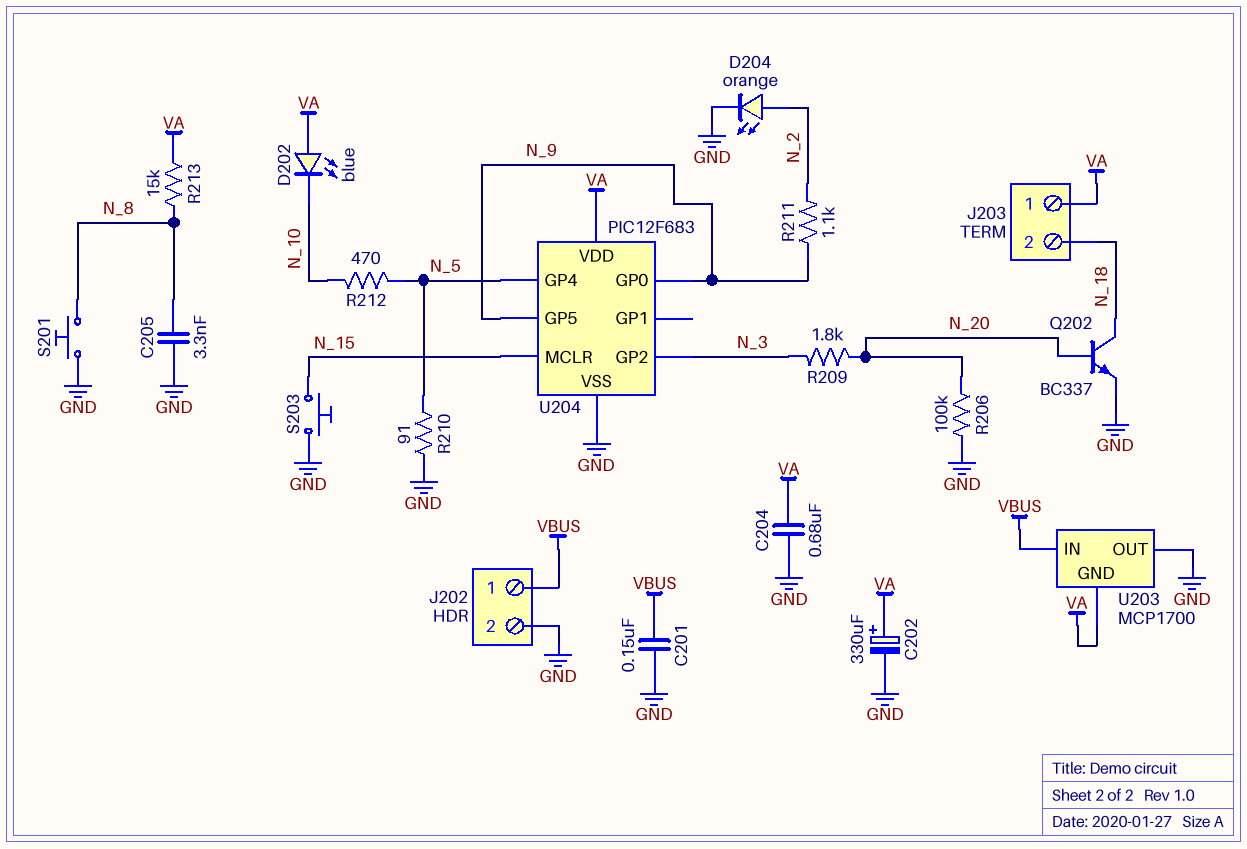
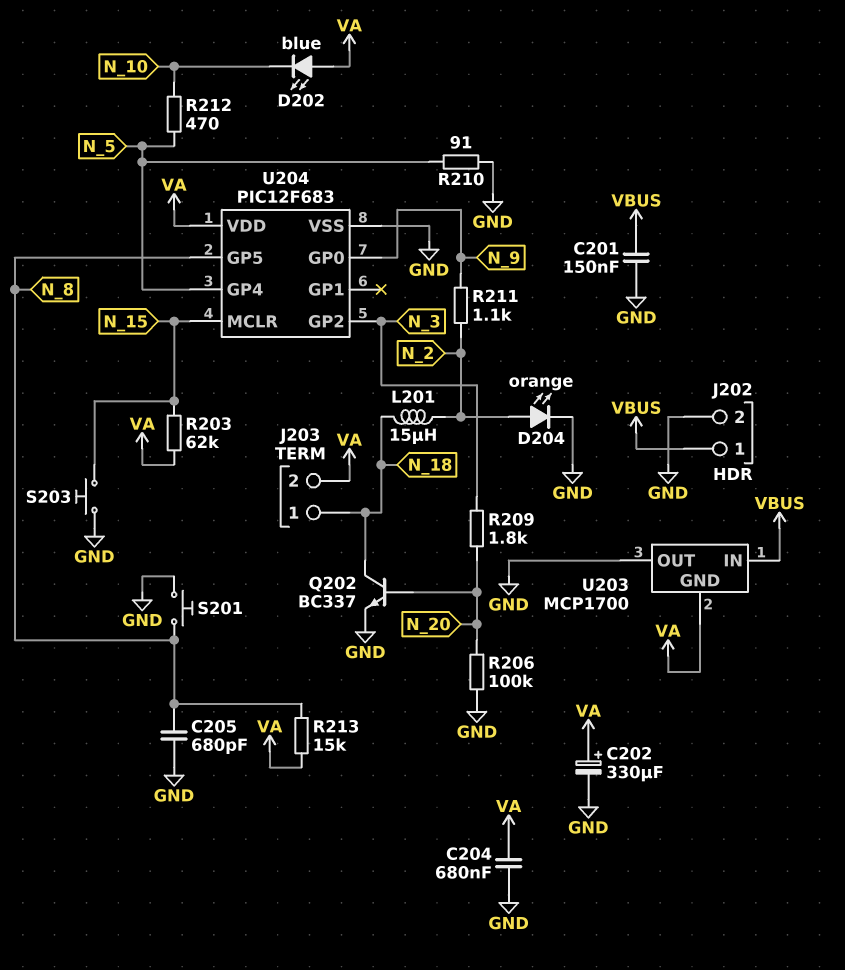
C205: 3.3nF (GND, N_8) -> 680pF (GND, N_8)
J203 pin 1: VA -> N_18
J203 pin 2: N_18 -> VA
L201: none -> 15uH (N_2, N_18)
R203: none -> 62k (N_15, VA)
U204 pin GP5: N_9 -> N_8

